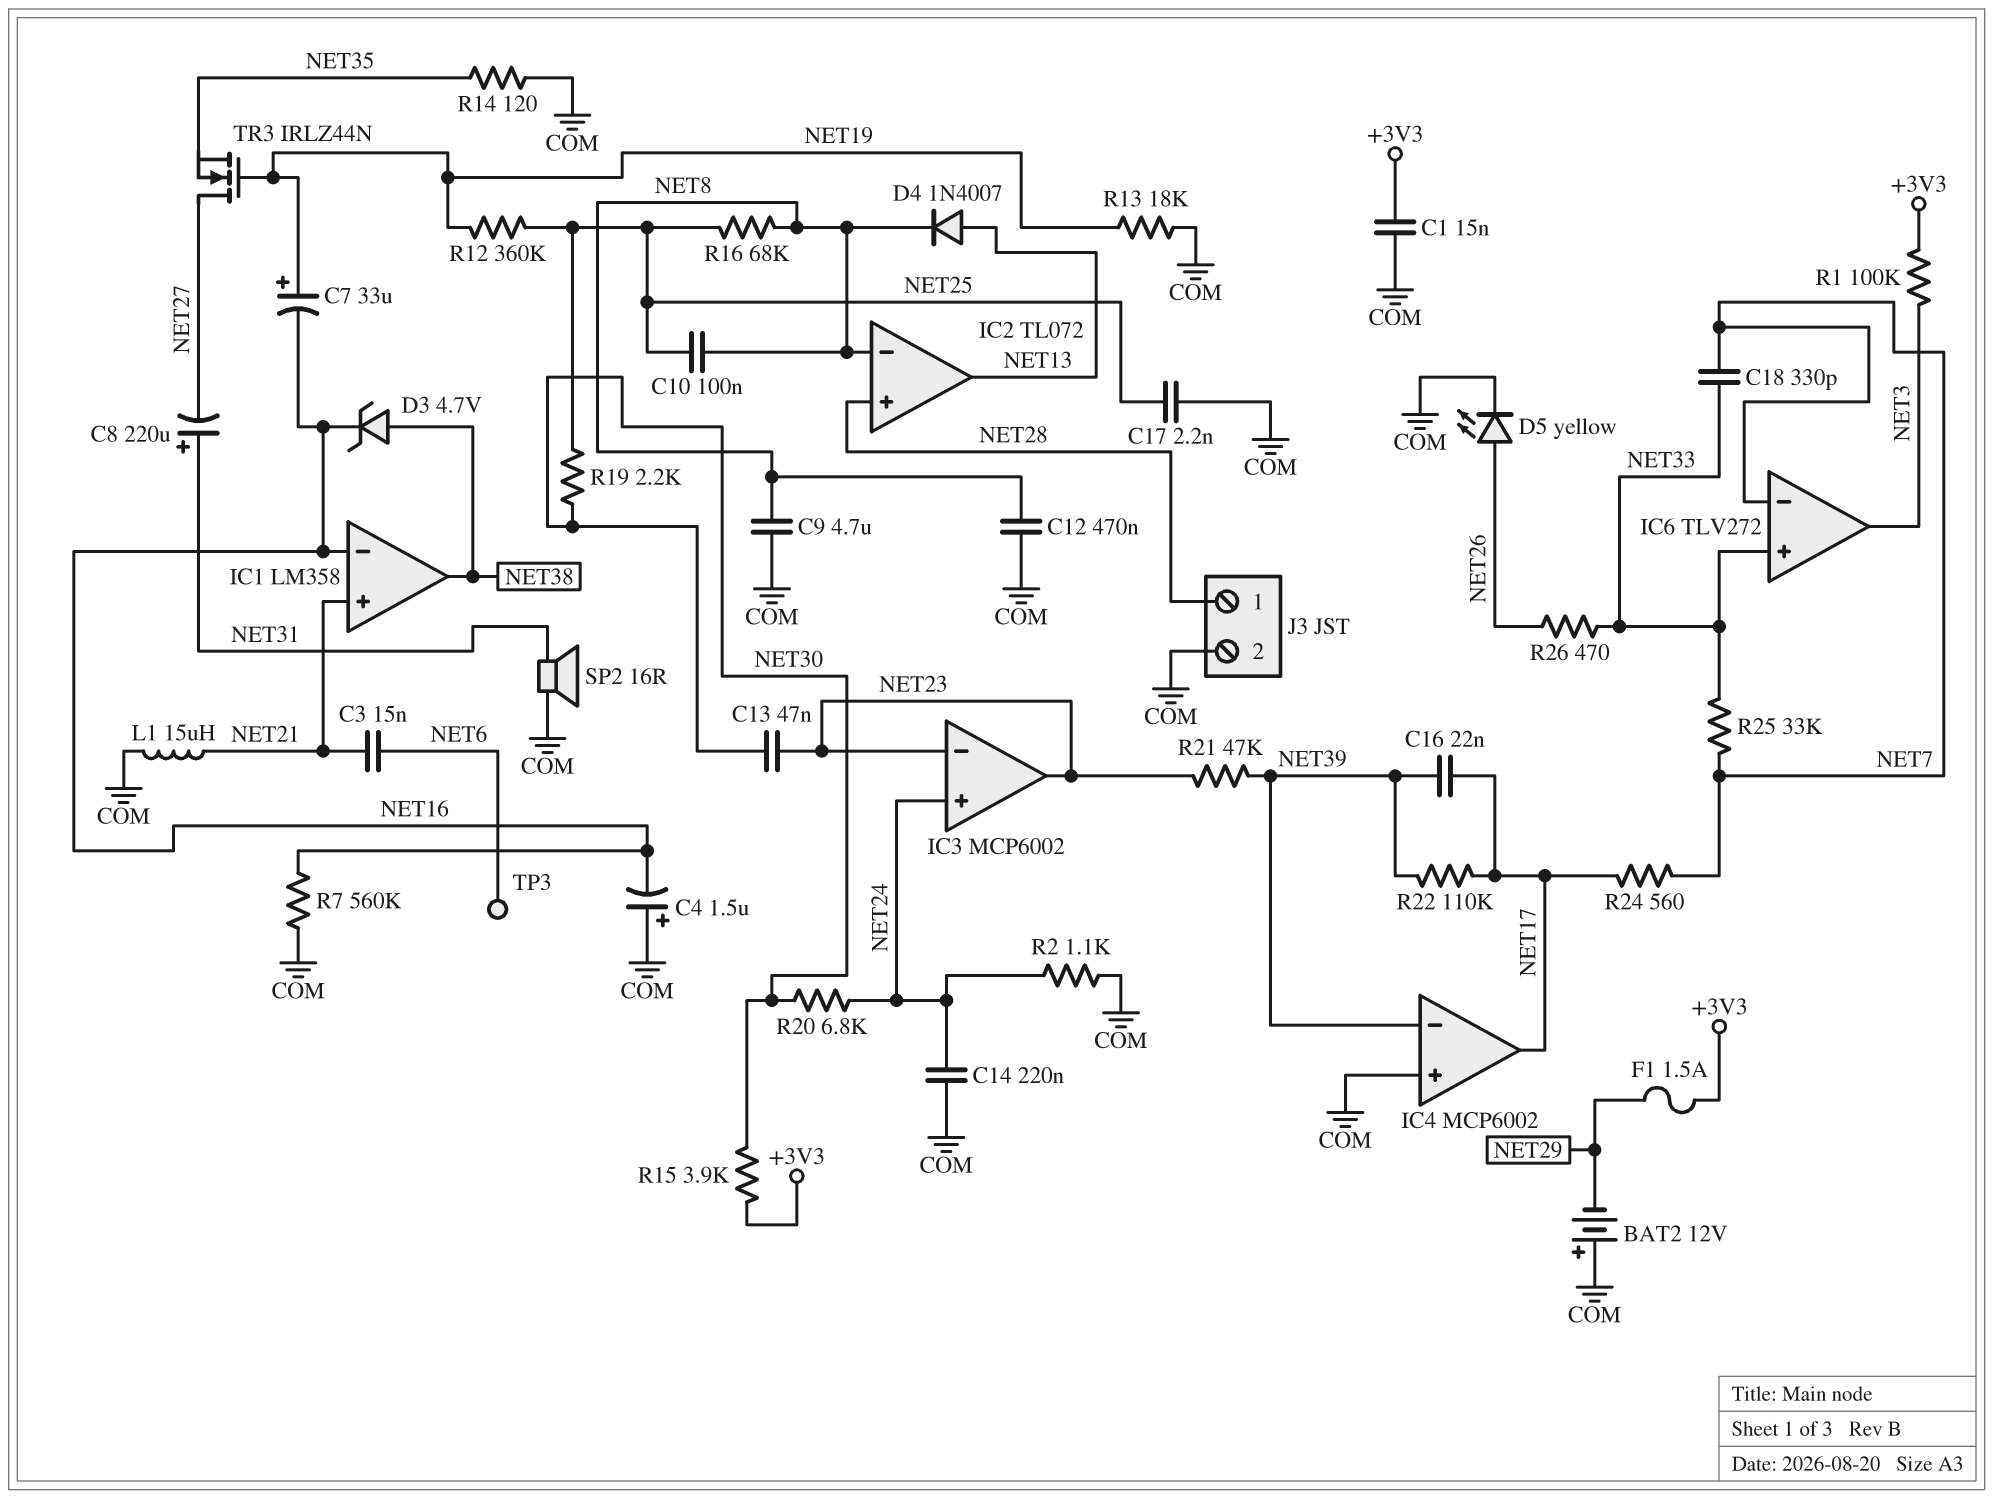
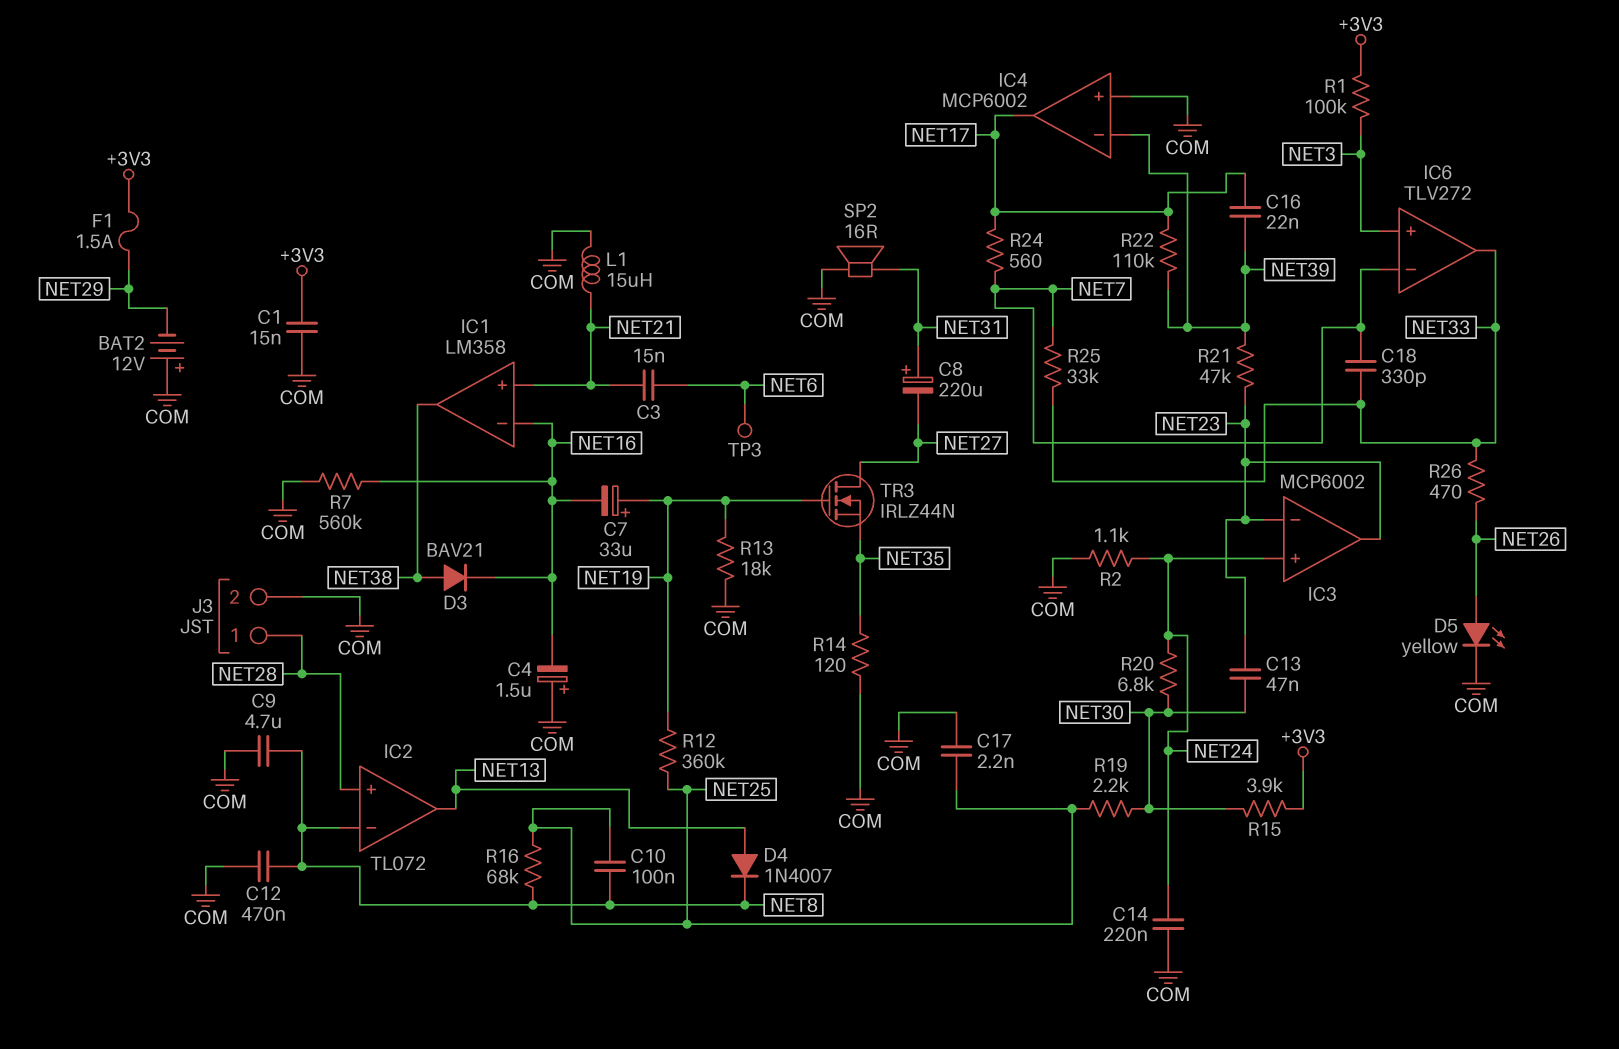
D3: zener 4.7V (A NET38, K NET16) -> diode BAV21 (A NET38, K NET16)
IC6 pin in+: NET33 -> NET3
IC6 pin out: NET3 -> NET33

